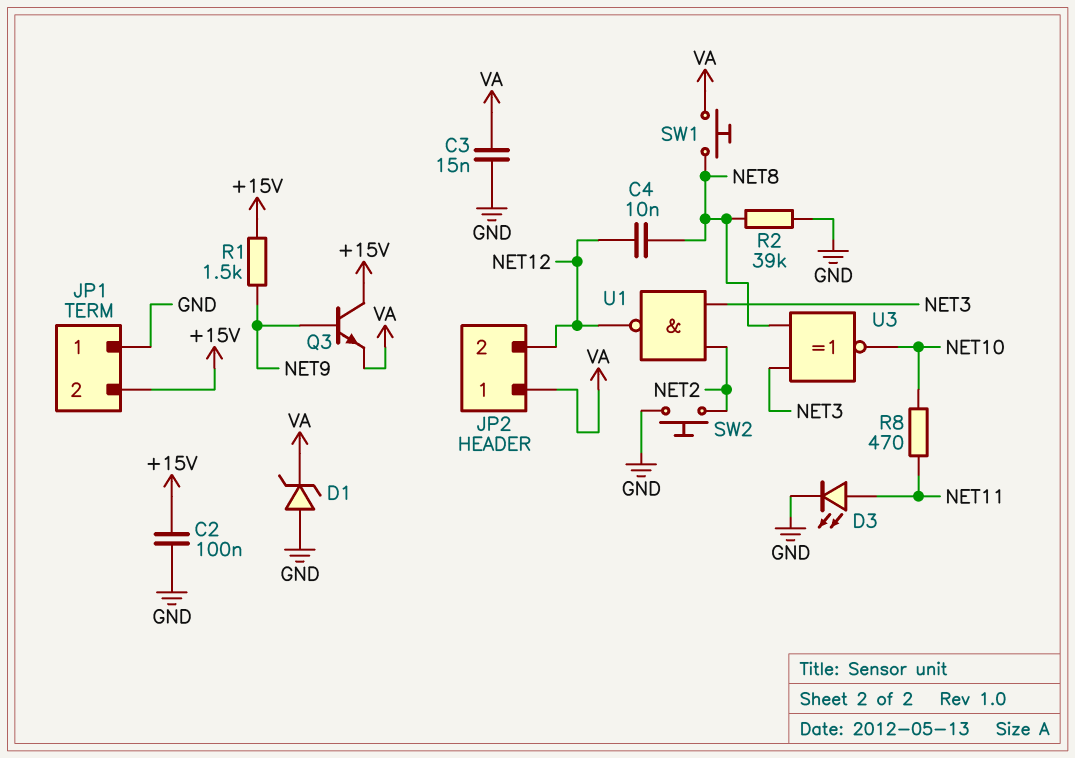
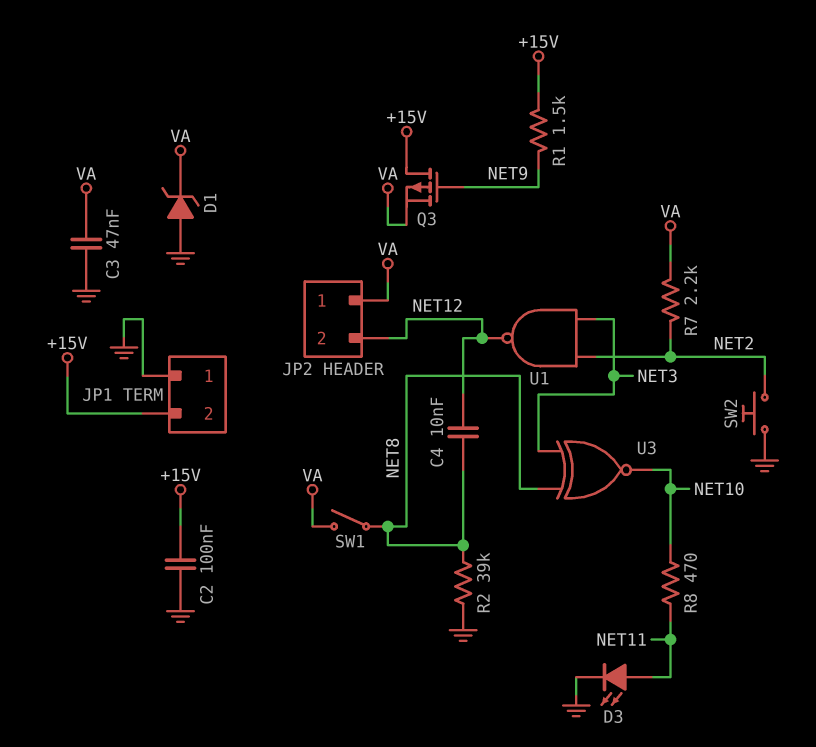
C3: 15nF (GND, VA) -> 47nF (GND, VA)
Q3: NPN (B NET9, C +15V, E VA) -> PMOS (G NET9, D +15V, S VA)
R7: none -> 2.2k (NET2, VA)
SW1: button (NET8, VA) -> switch (NET8, VA)

